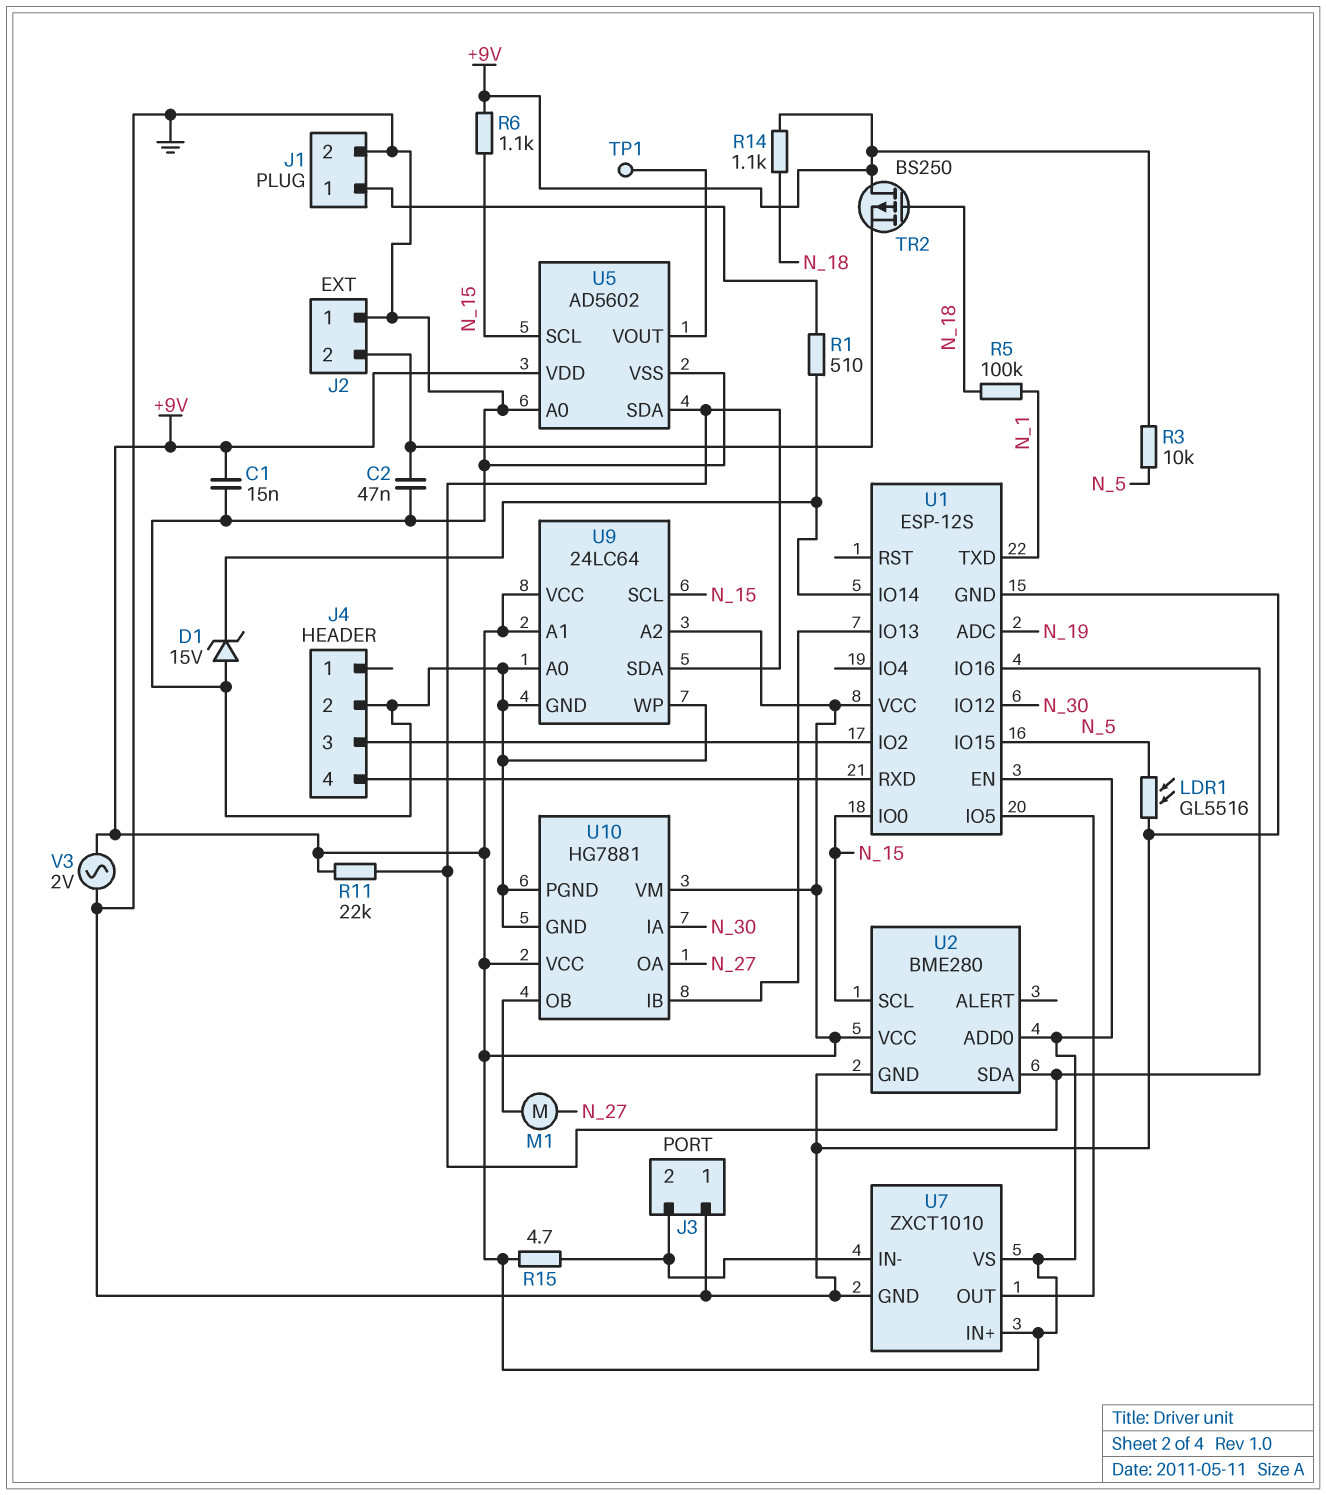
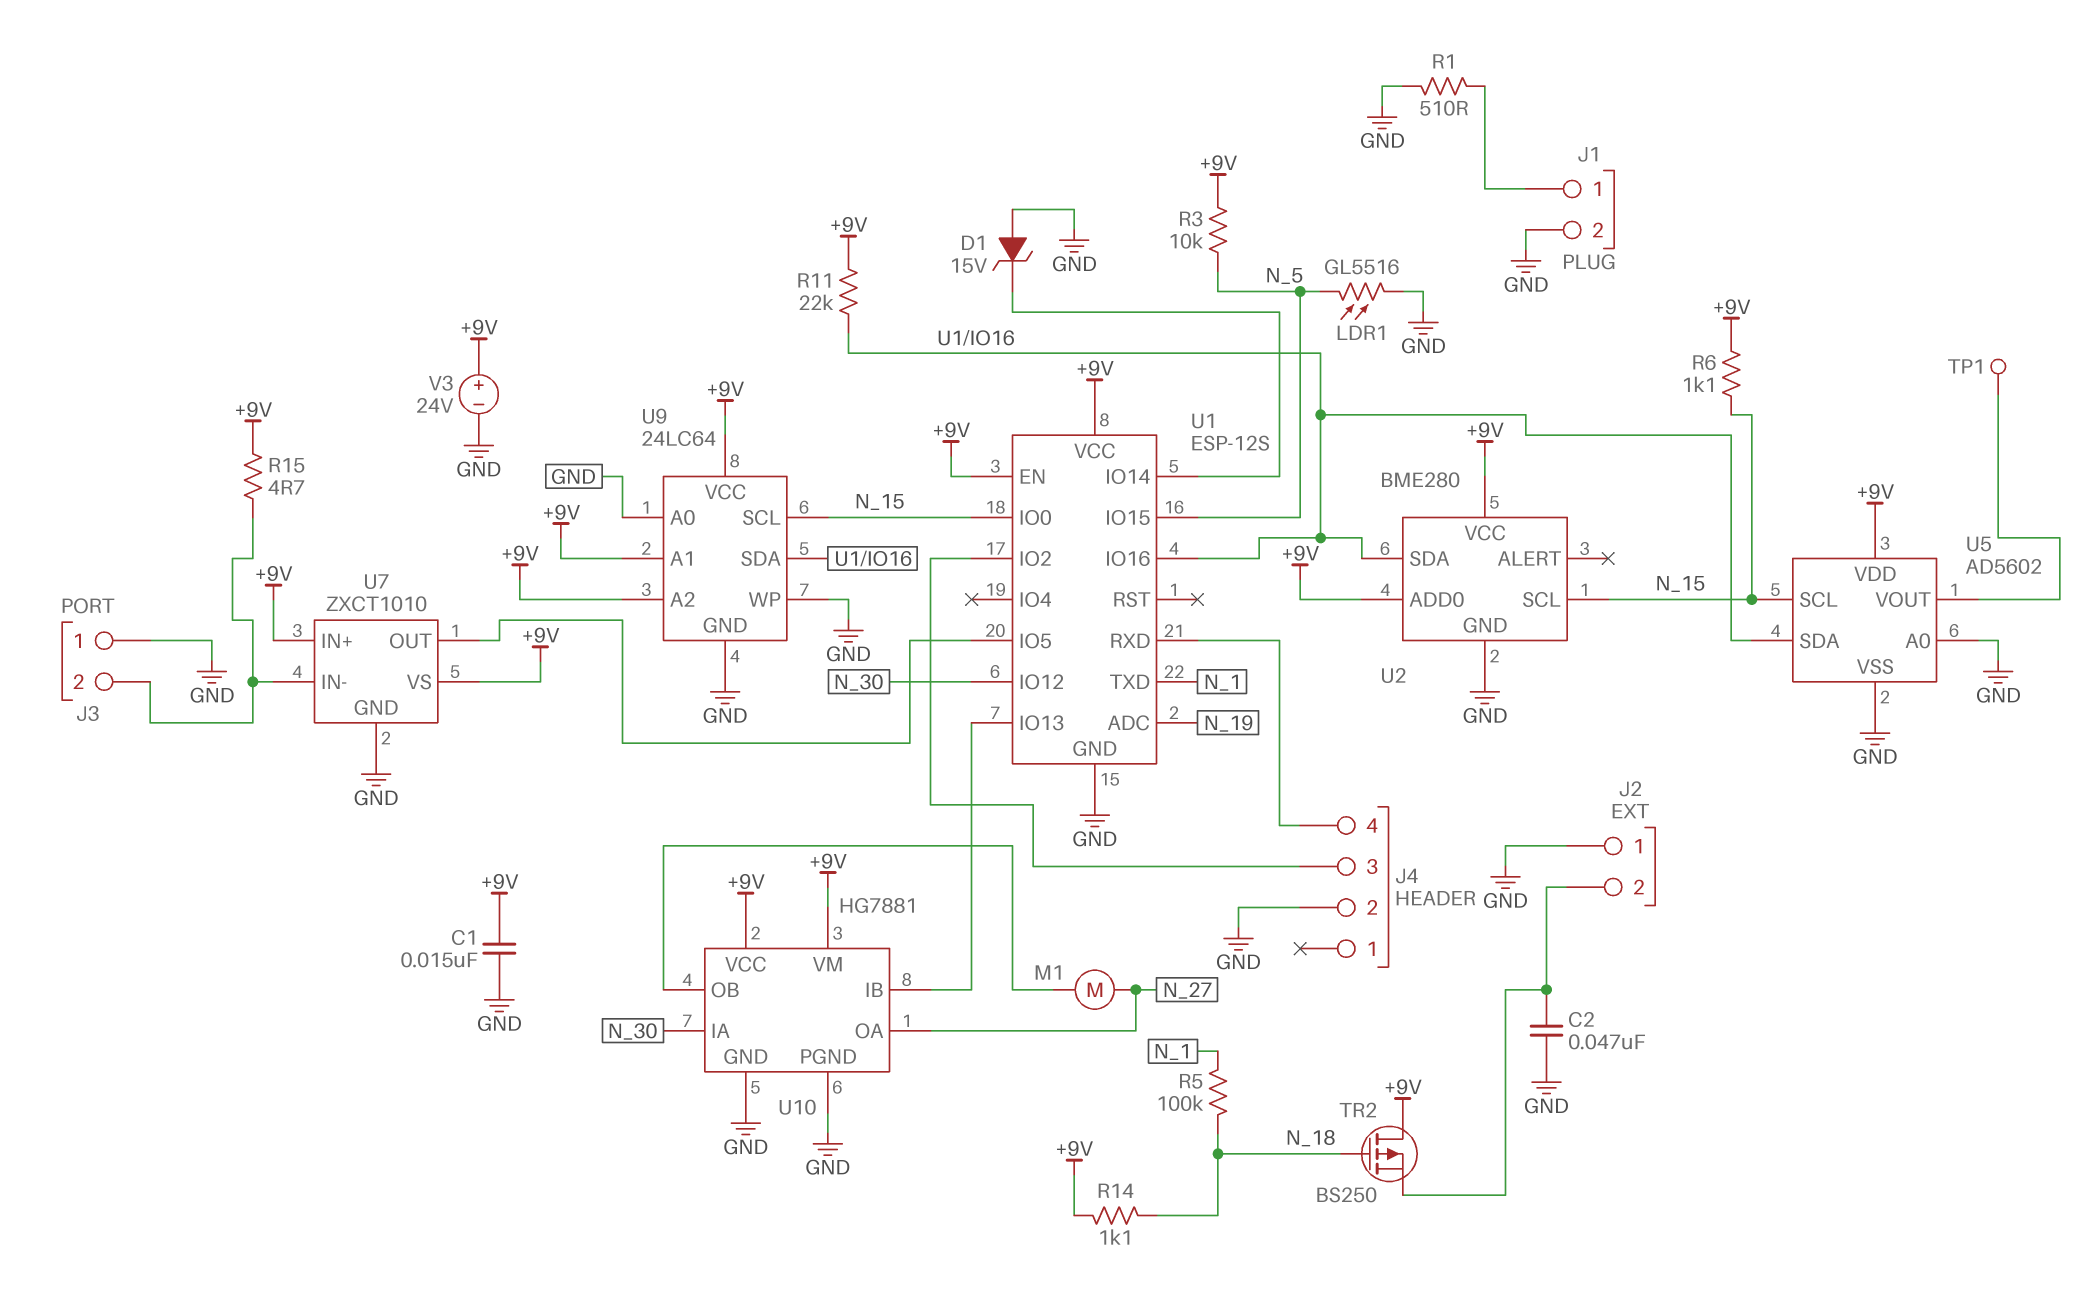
R1: 510 (J1/1, U1/IO14) -> 510 (GND, J1/1)
V3: AC 2V (+9V, GND) -> 24V (plus +9V, minus GND)

